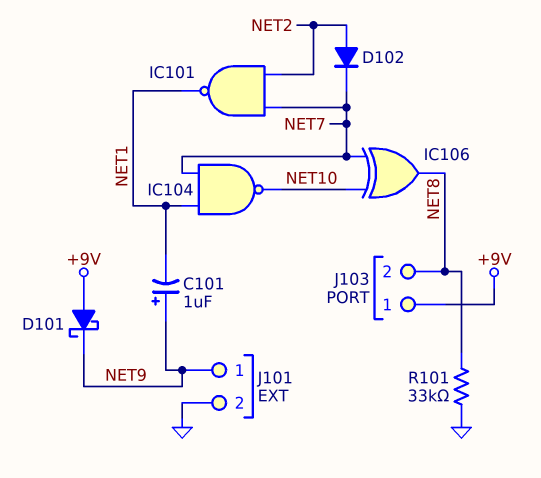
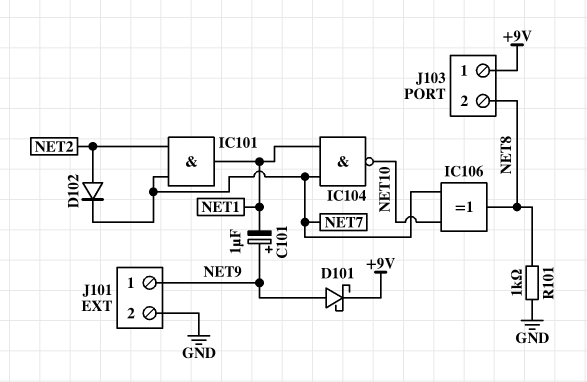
D101: schottky (A +9V, K NET9) -> schottky (A NET9, K +9V)
IC101: NAND (in NET2, in NET7, out NET1) -> AND (in NET2, in NET7, out NET1)
R101: 33k (GND, NET8) -> 1k (GND, NET8)

